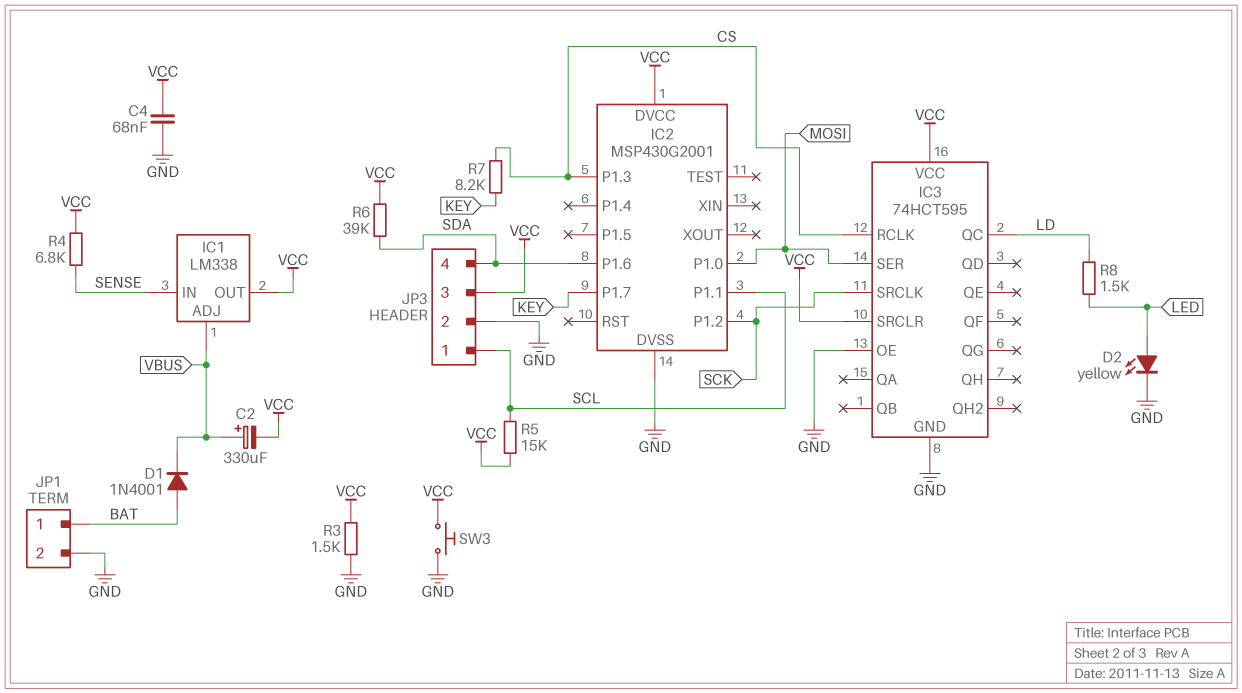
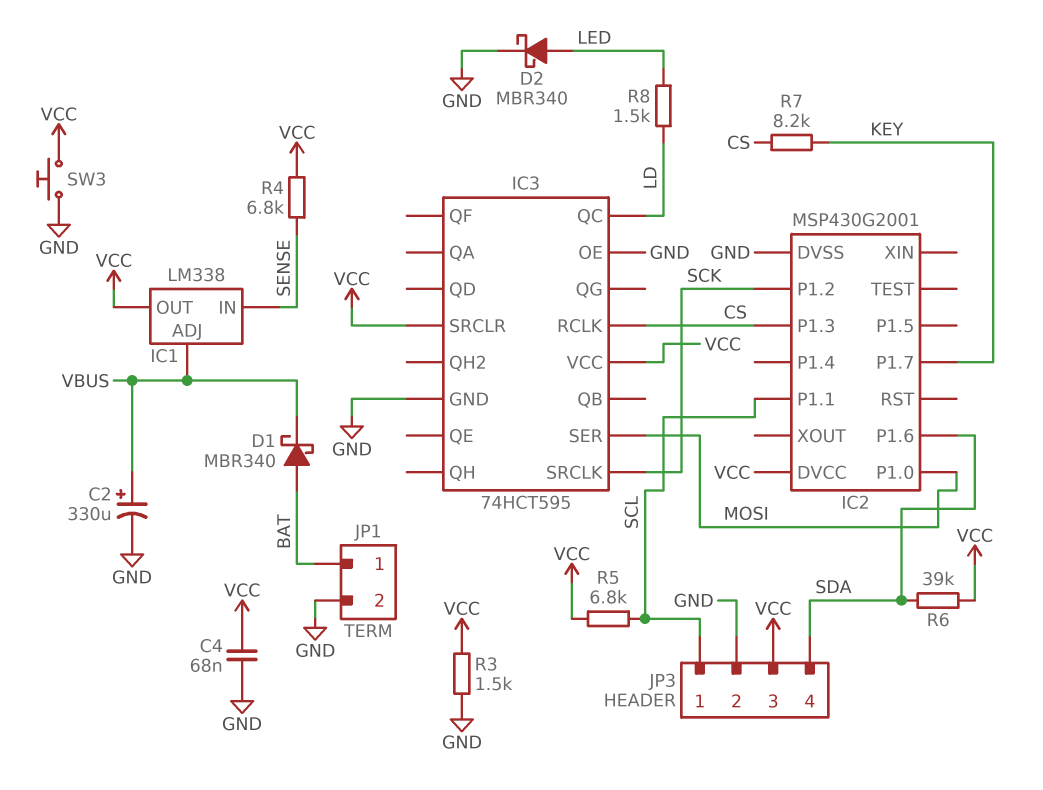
C2: 330uF (plus VBUS, minus VCC) -> 330uF (plus VBUS, minus GND)
D1: diode 1N4001 (A BAT, K VBUS) -> schottky MBR340 (A BAT, K VBUS)
D2: LED yellow (A LED, K GND) -> schottky MBR340 (A LED, K GND)
R5: 15k (SCL, VCC) -> 6.8k (SCL, VCC)

